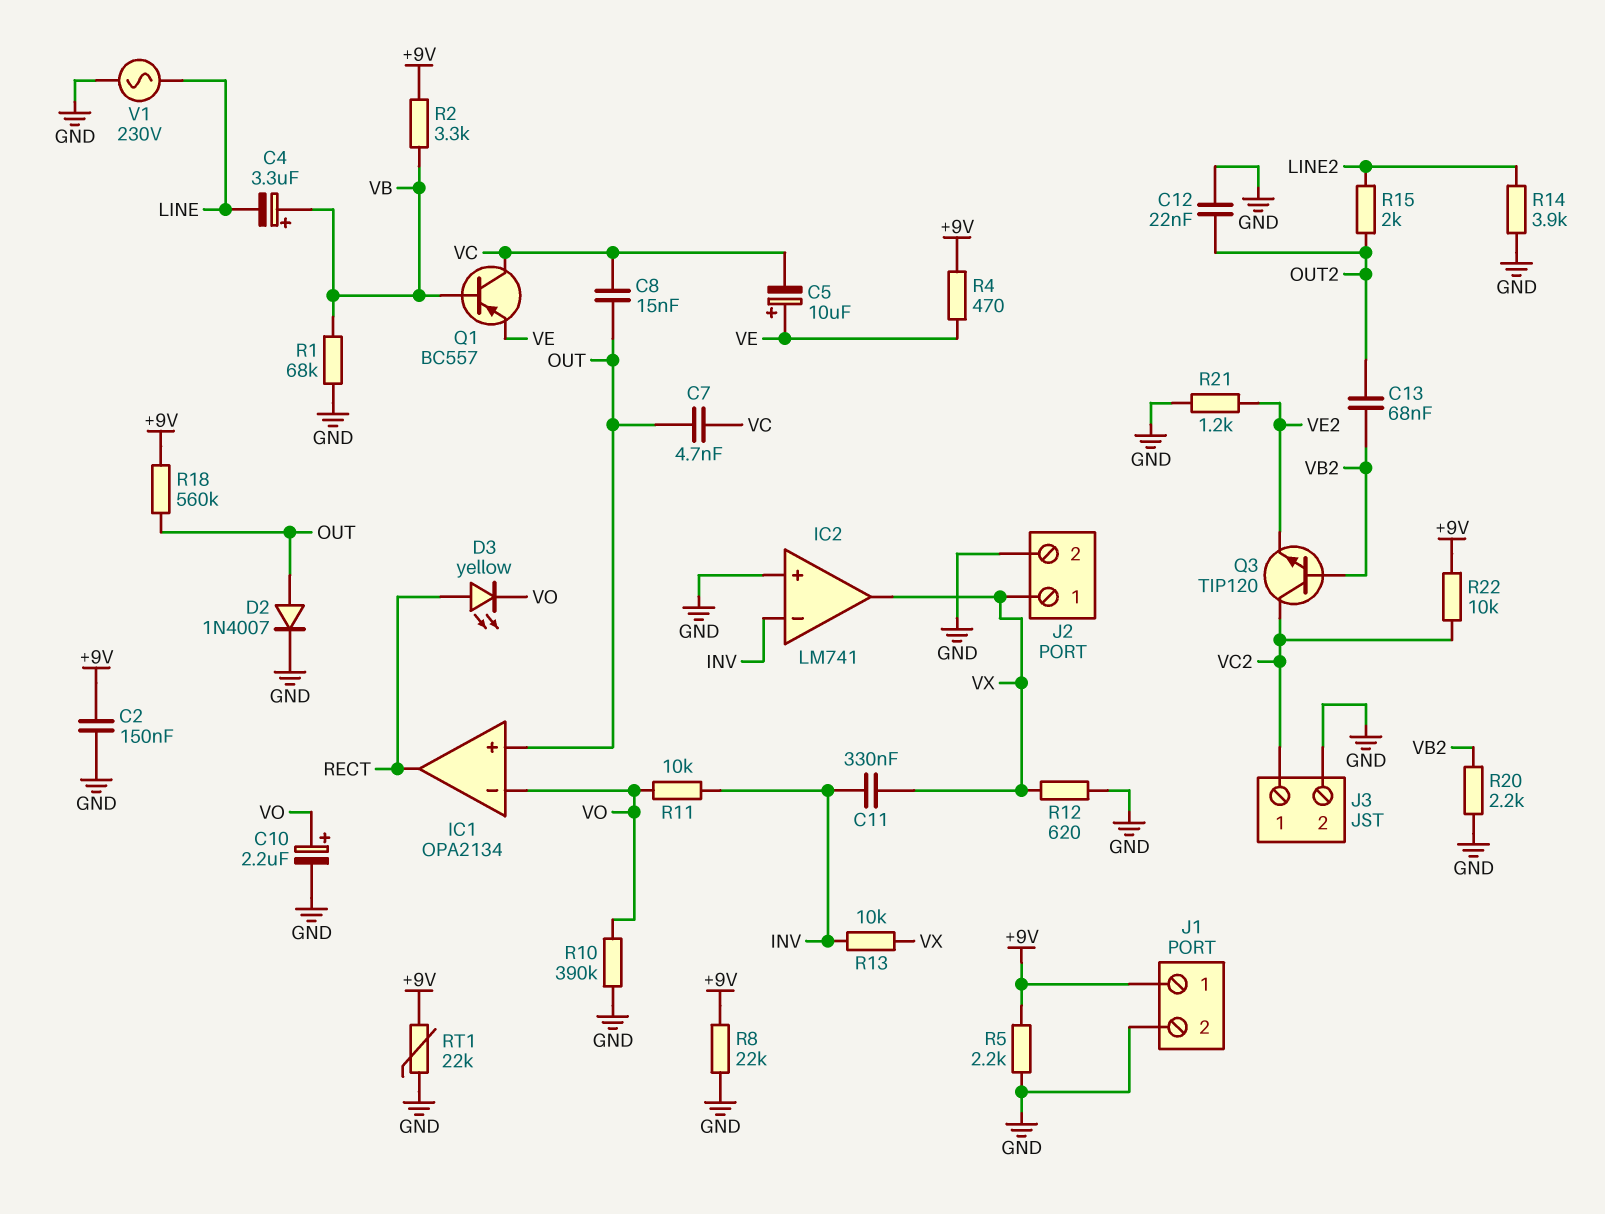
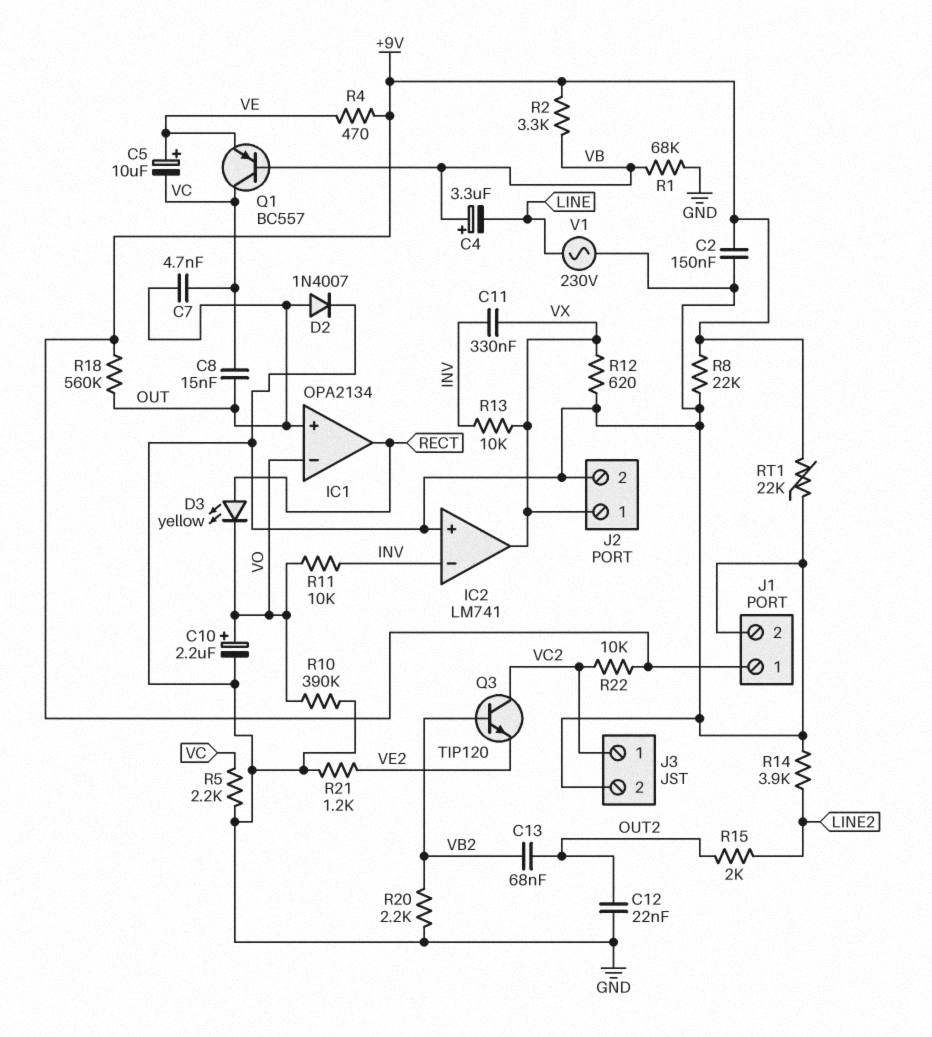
R5: 2.2k (+9V, GND) -> 2.2k (GND, VC)

